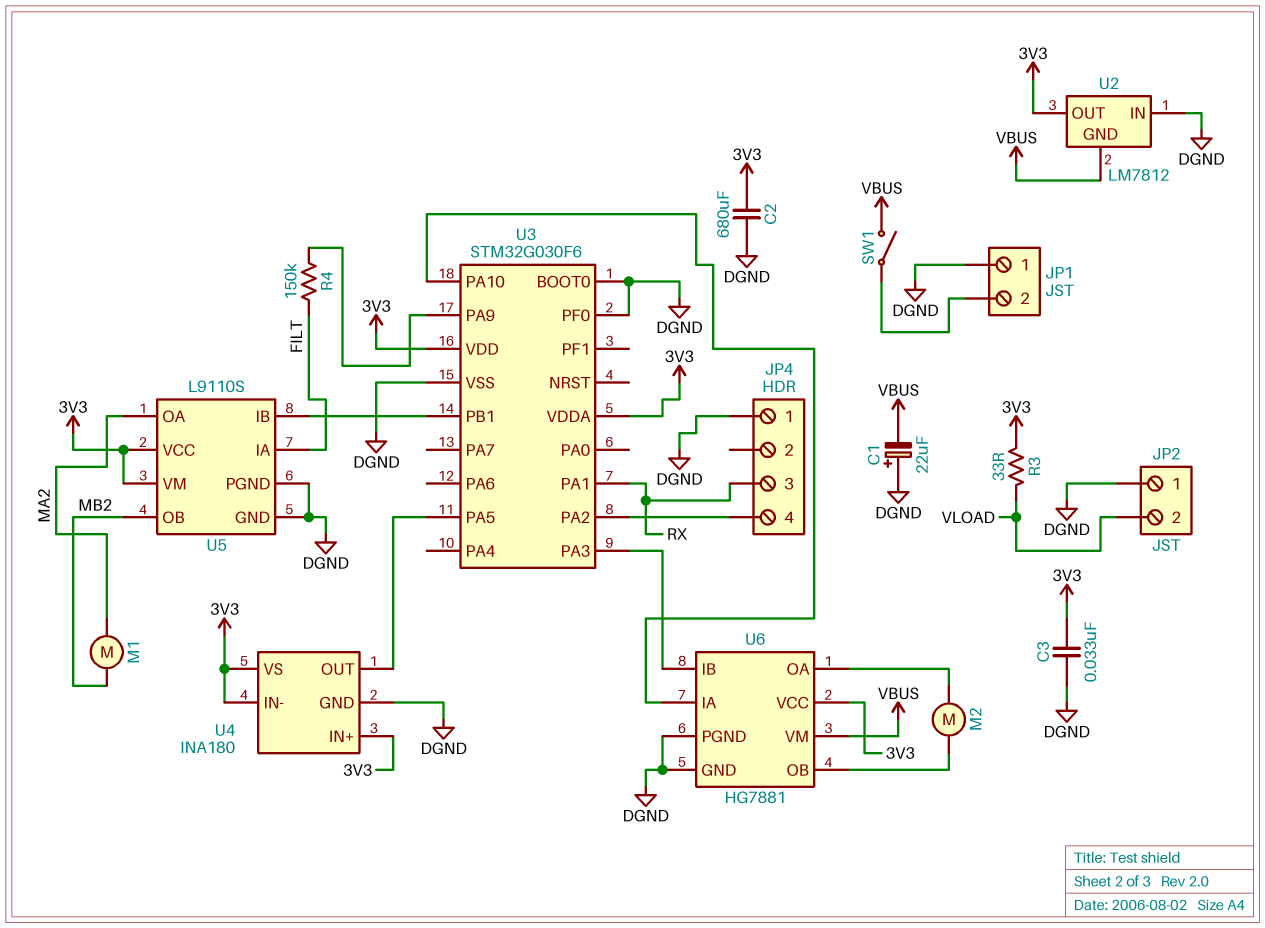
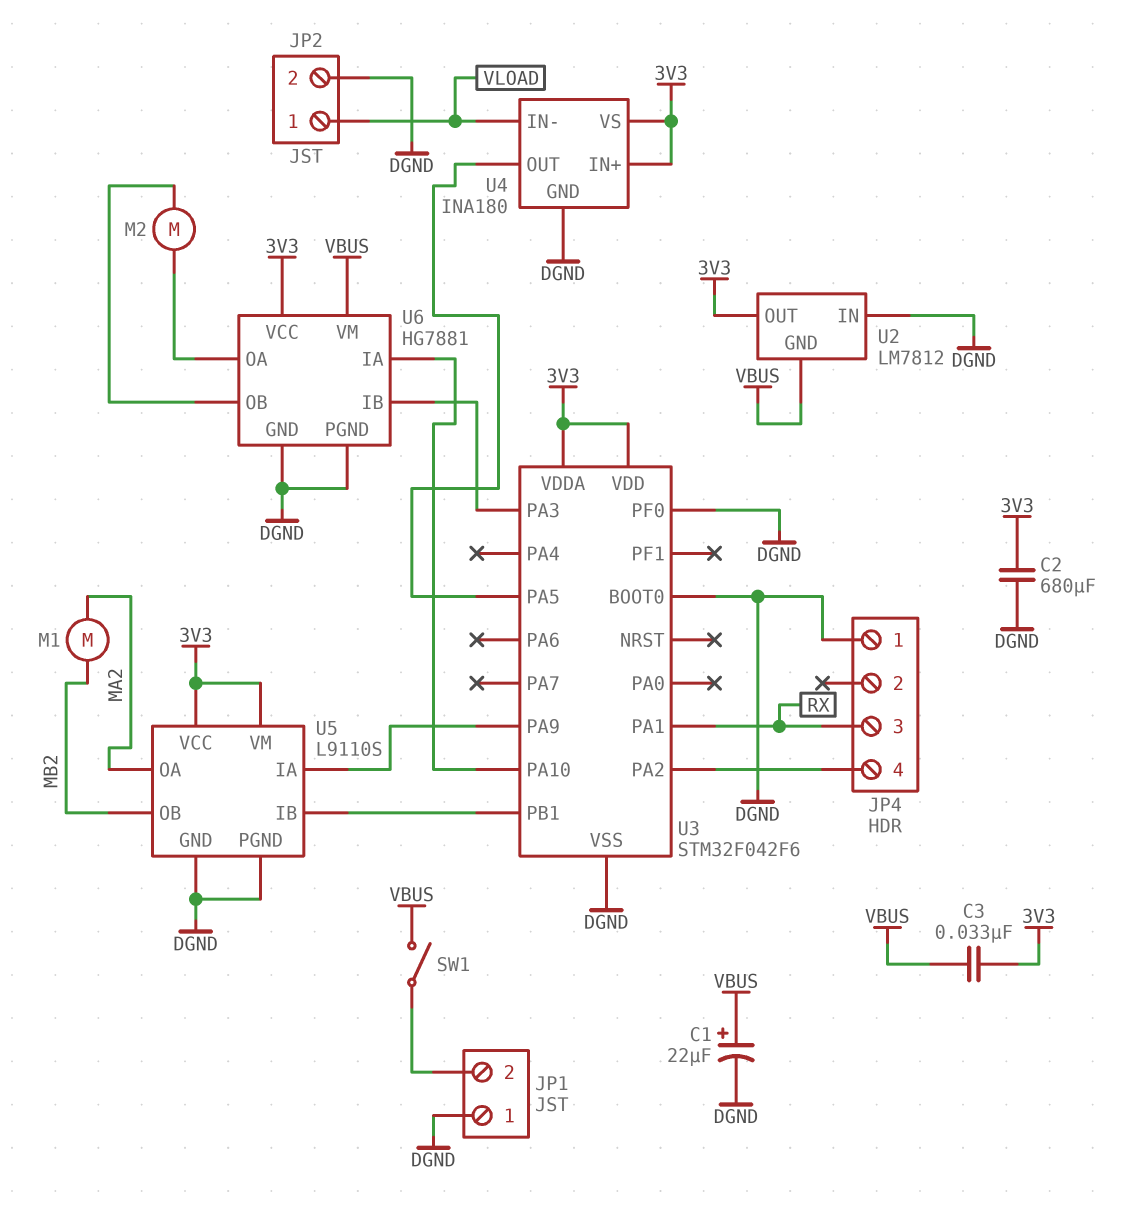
C1: 22uF (plus DGND, minus VBUS) -> 22uF (plus VBUS, minus DGND)
C3: 33nF (3V3, DGND) -> 33nF (3V3, VBUS)
JP2 pin 1: DGND -> VLOAD
JP2 pin 2: VLOAD -> DGND
R3: 33 (3V3, VLOAD) -> none
R4: 150k (FILT, U3/PA9) -> none
U3: STM32G030F6 -> STM32F042F6
U4 pin IN-: 3V3 -> VLOAD
U5 pin IA: FILT -> U3/PA9

